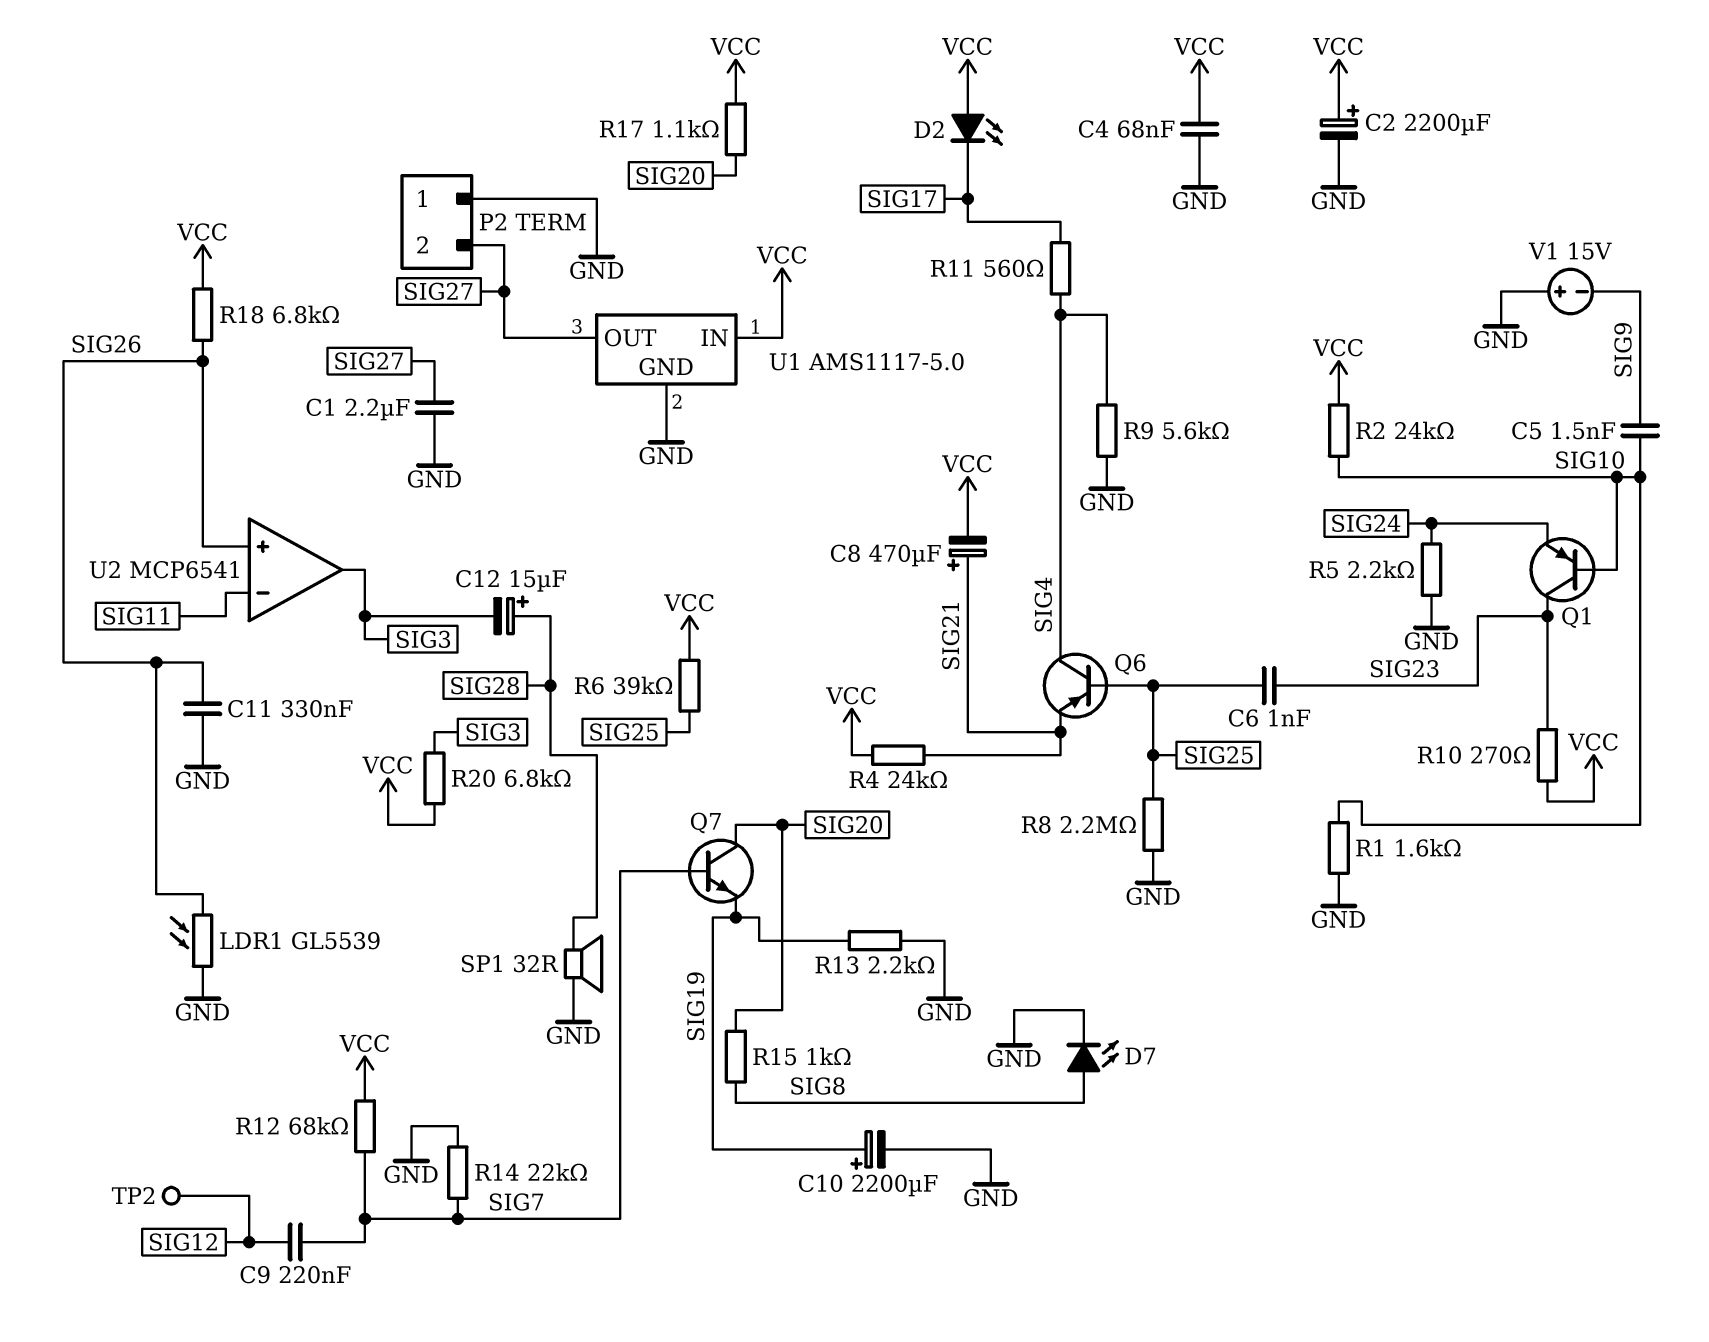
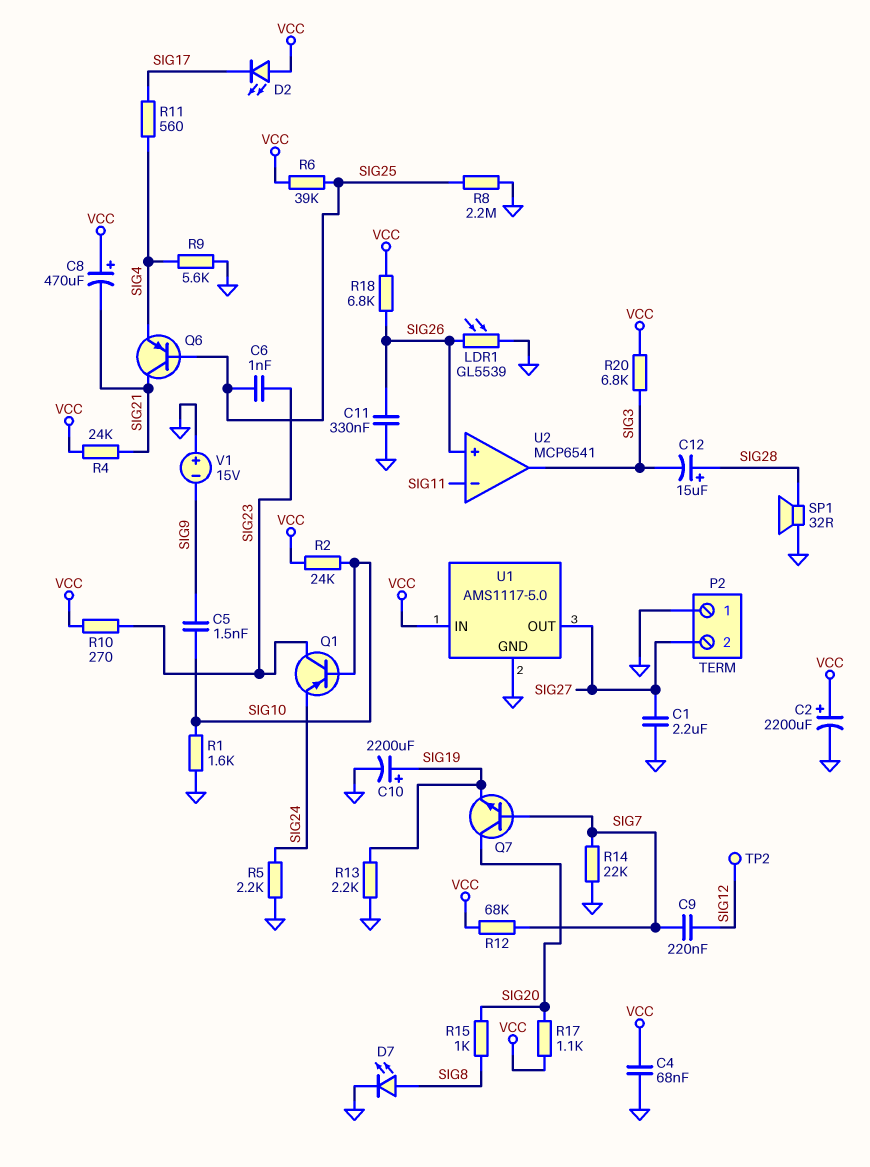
C8: 470uF (plus SIG21, minus VCC) -> 470uF (plus VCC, minus SIG21)
Q6: PNP (B SIG25, C SIG4, E SIG21) -> PNP (B SIG25, C SIG21, E SIG4)

